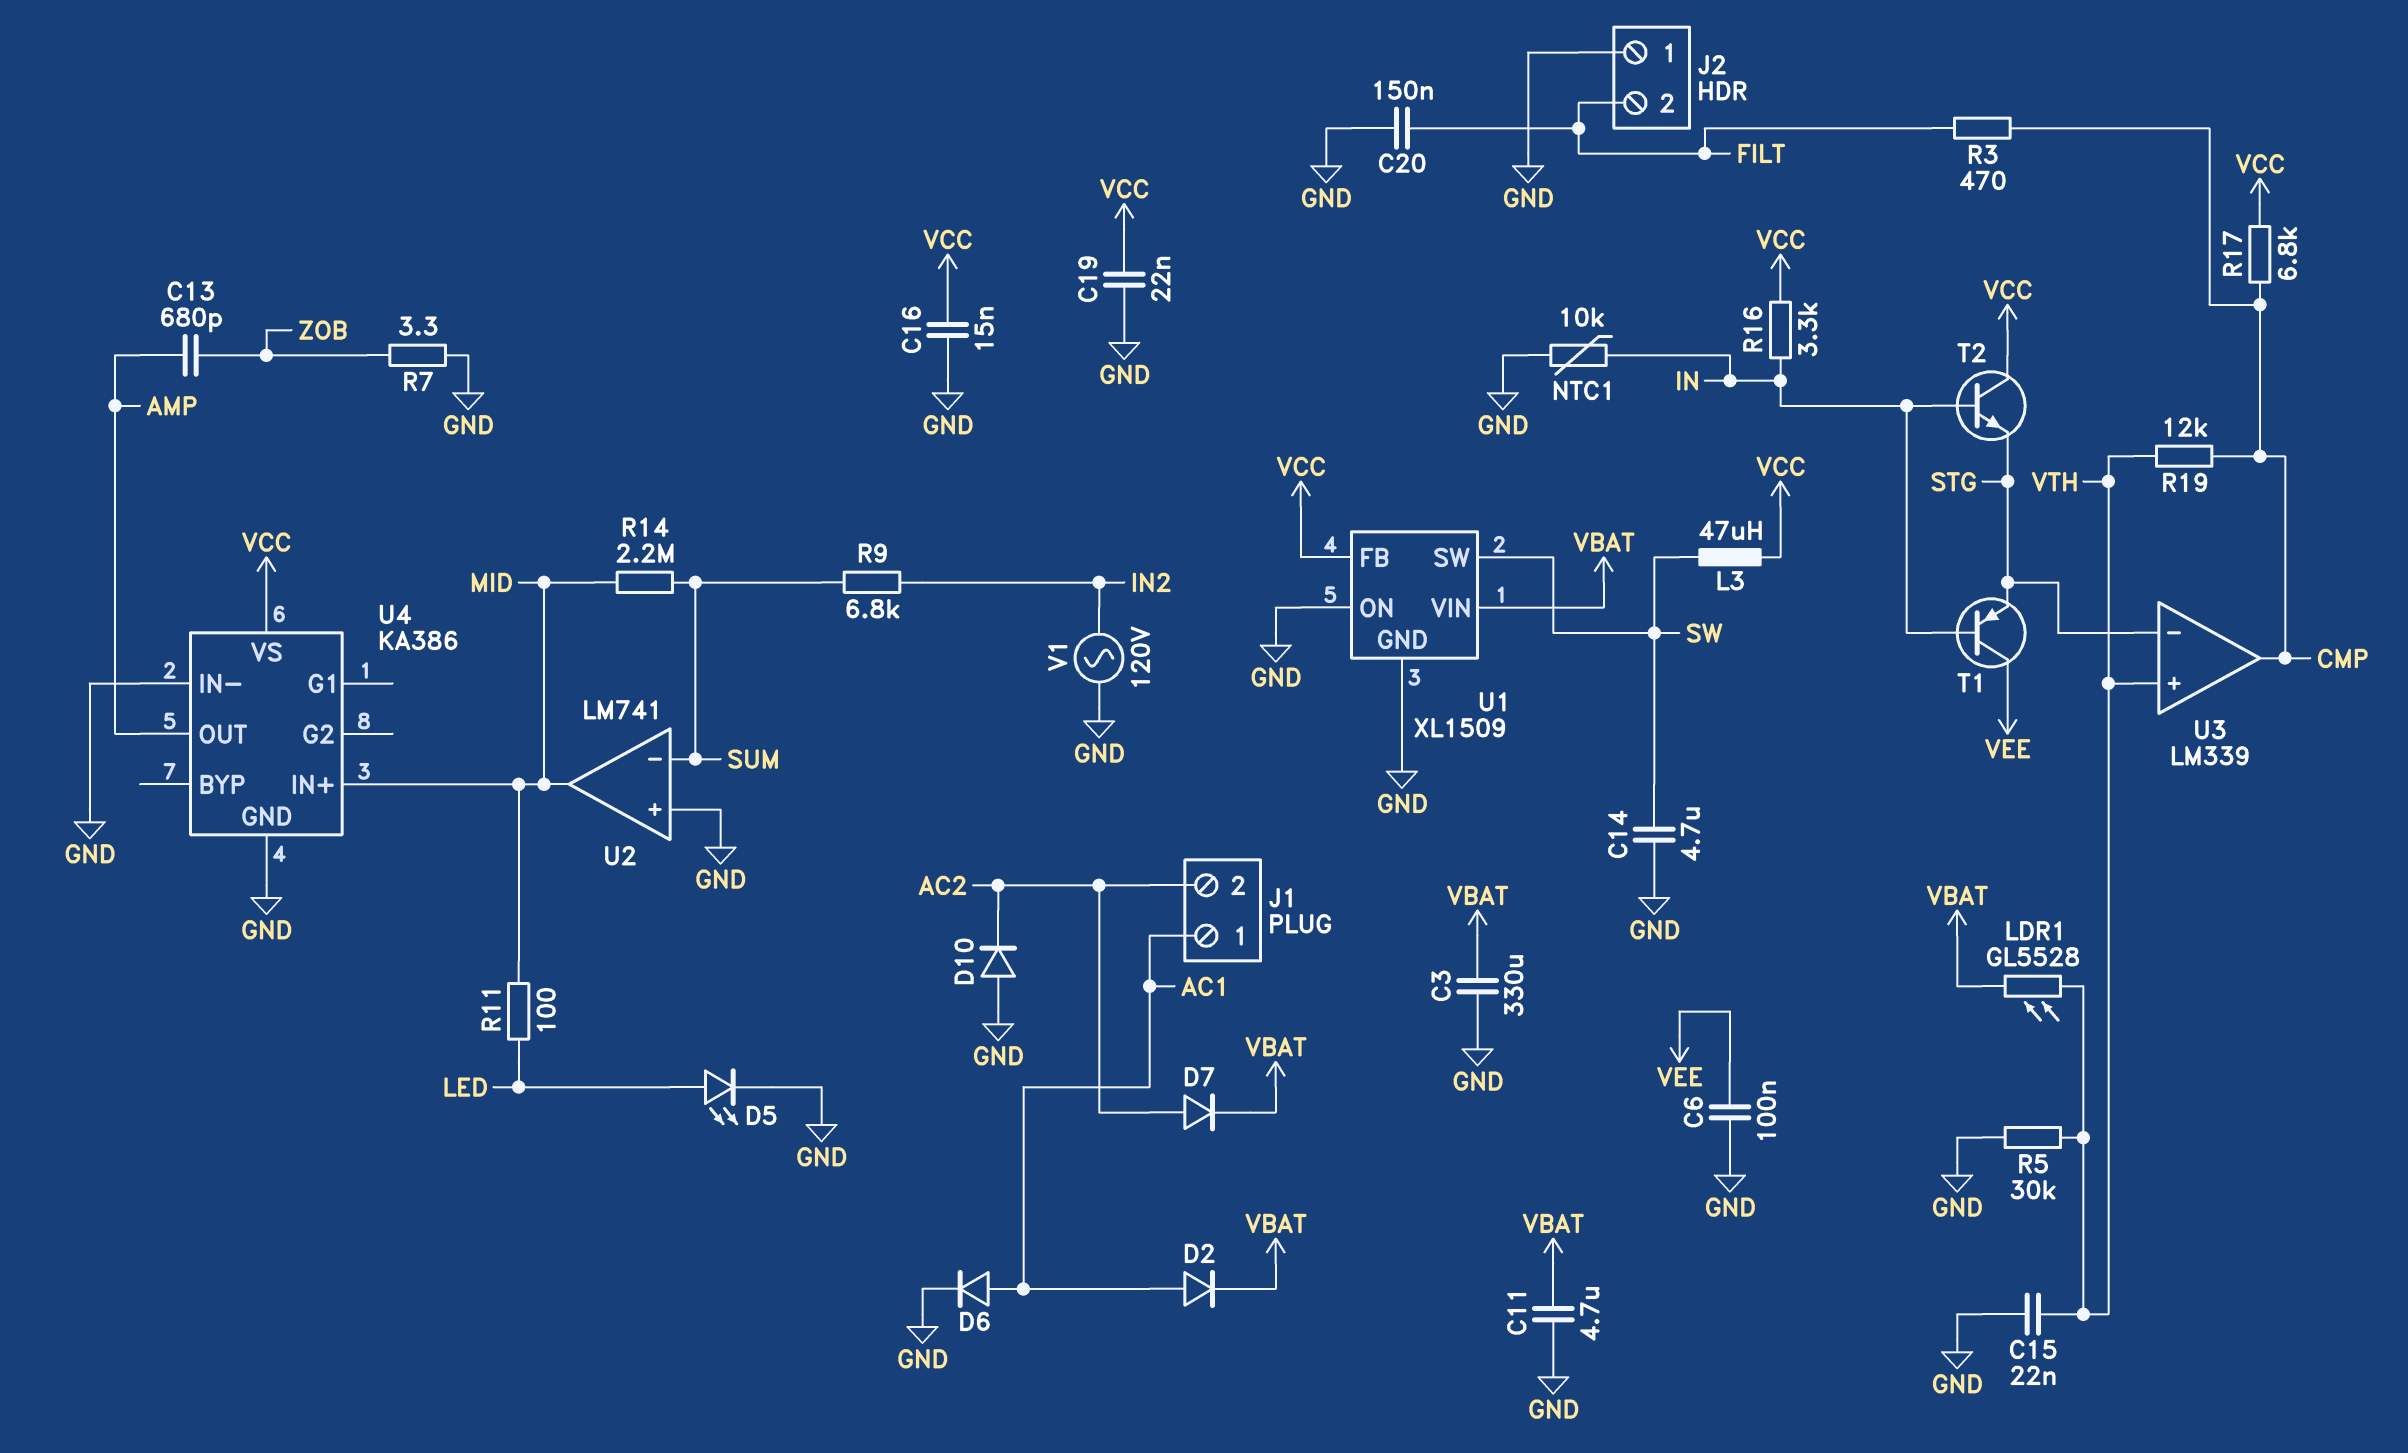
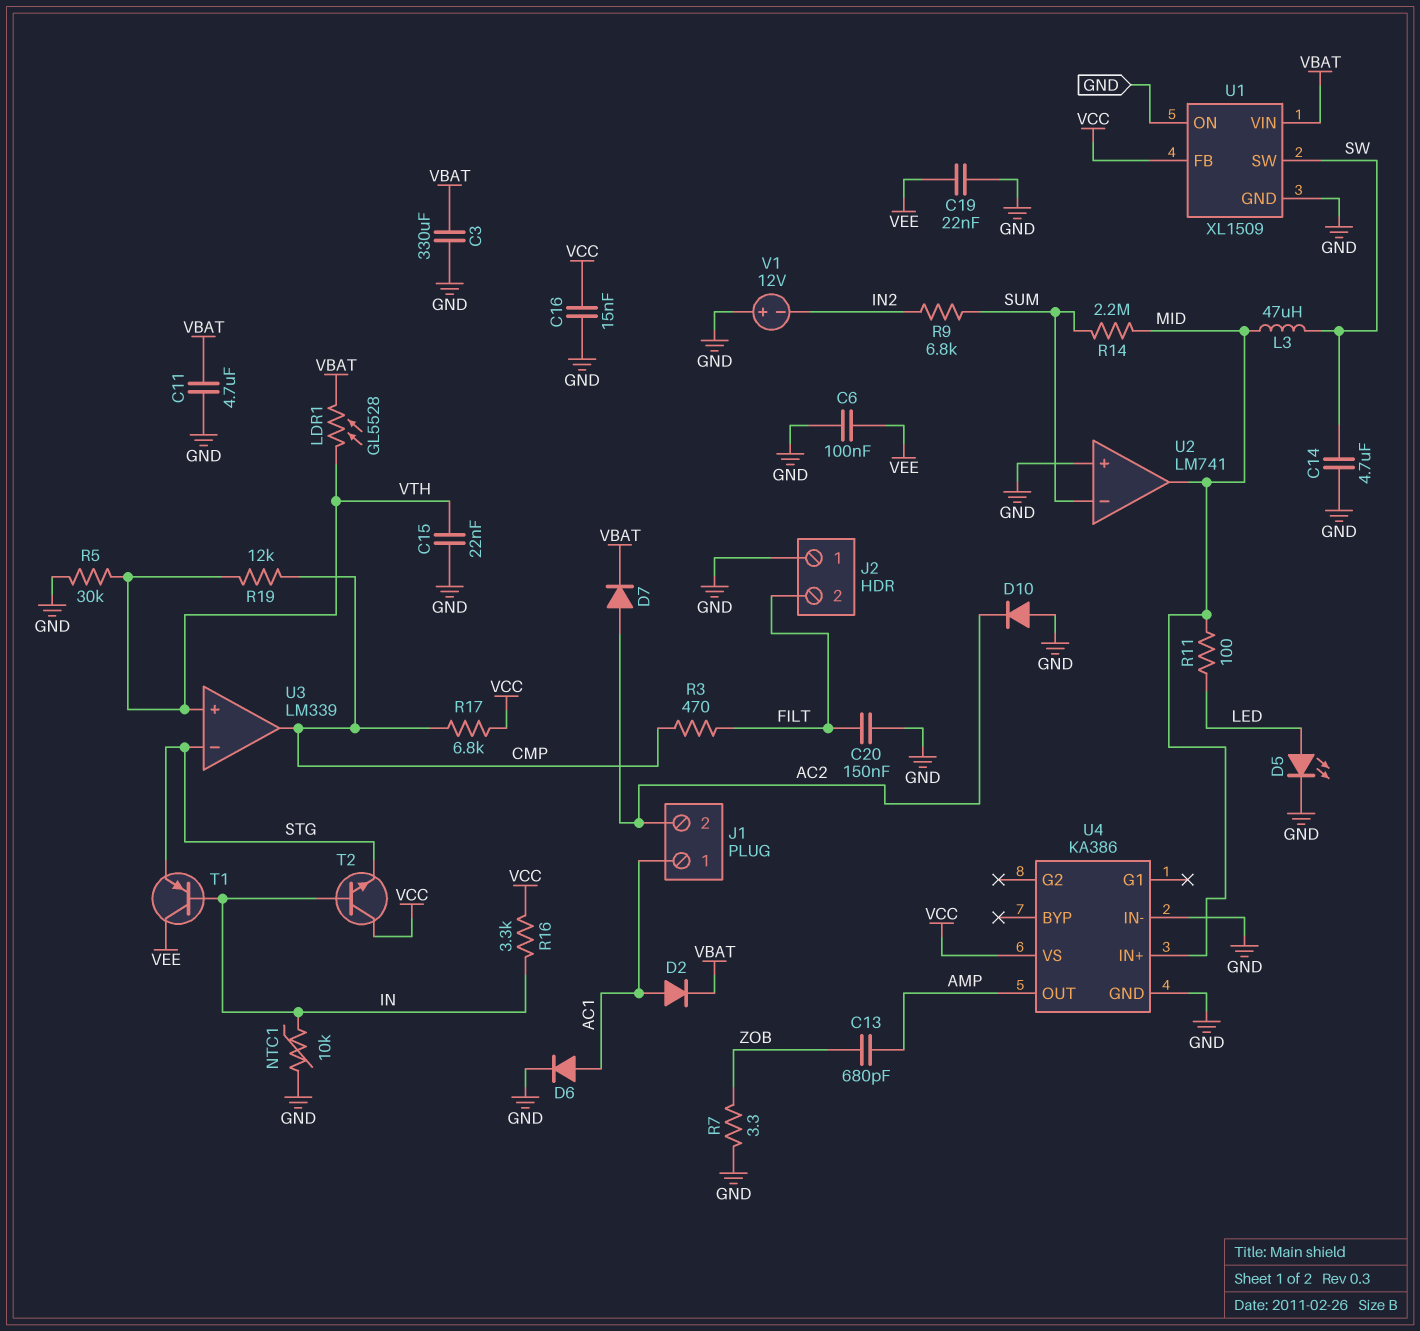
C19: 22nF (GND, VCC) -> 22nF (GND, VEE)
L3: 47uH (SW, VCC) -> 47uH (MID, SW)
V1: AC 120V (GND, IN2) -> 12V (plus GND, minus IN2)

